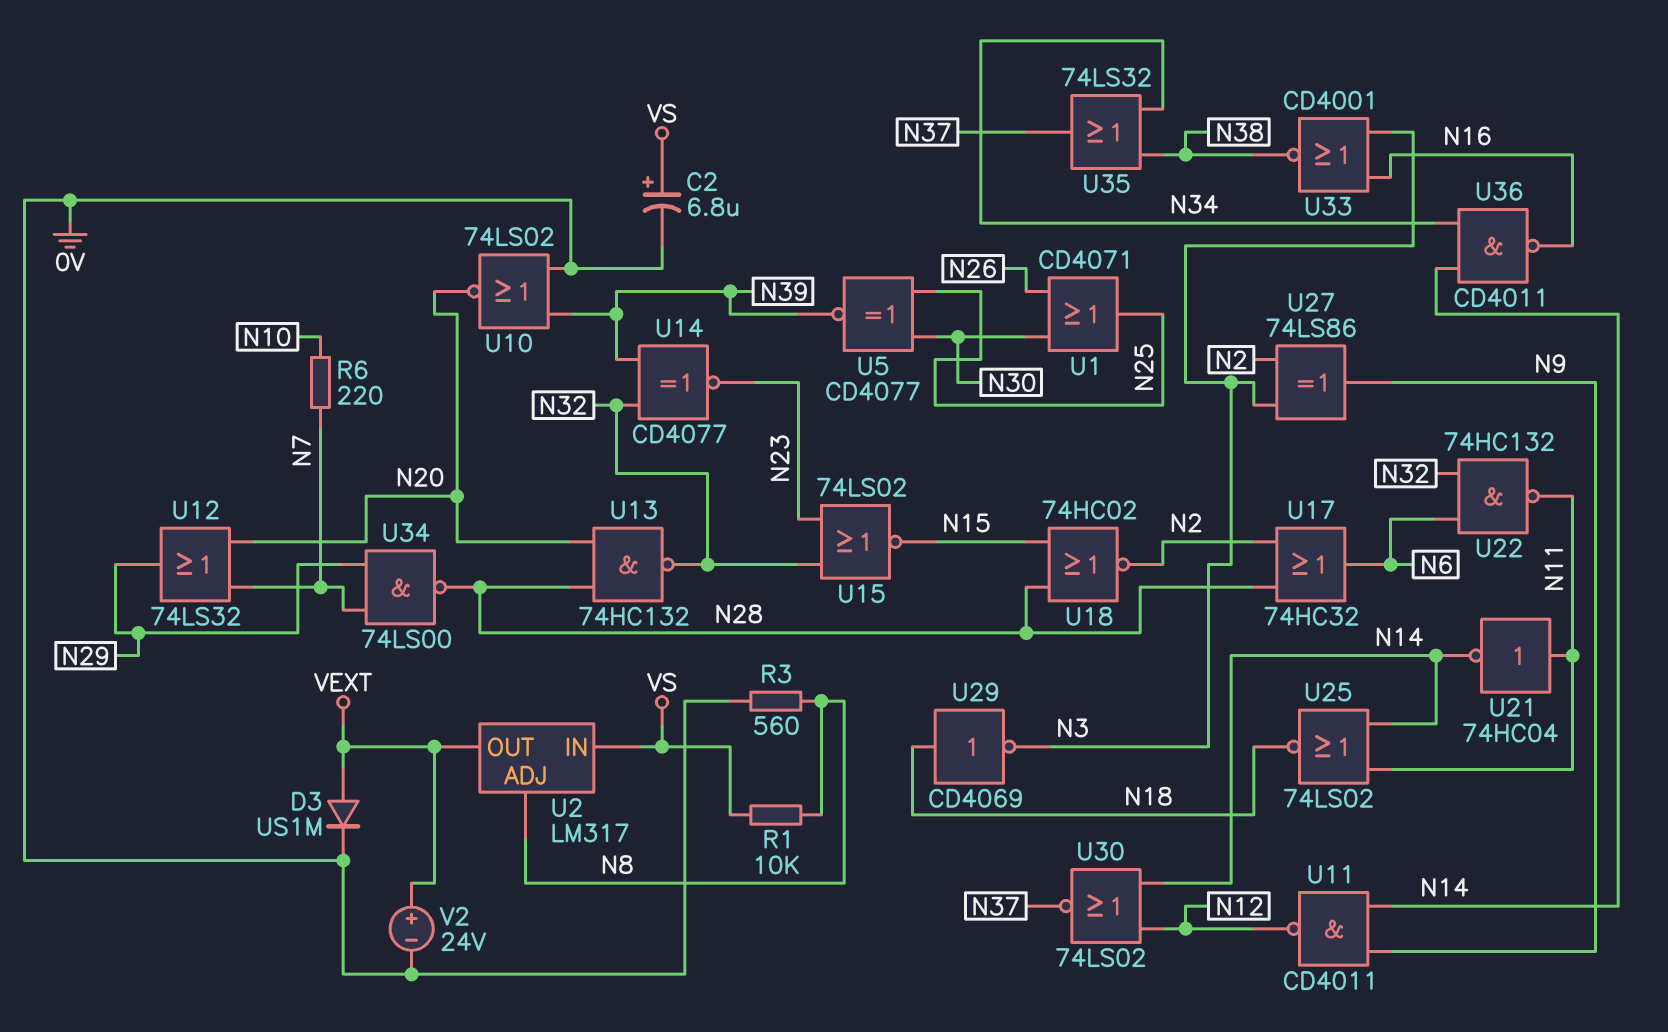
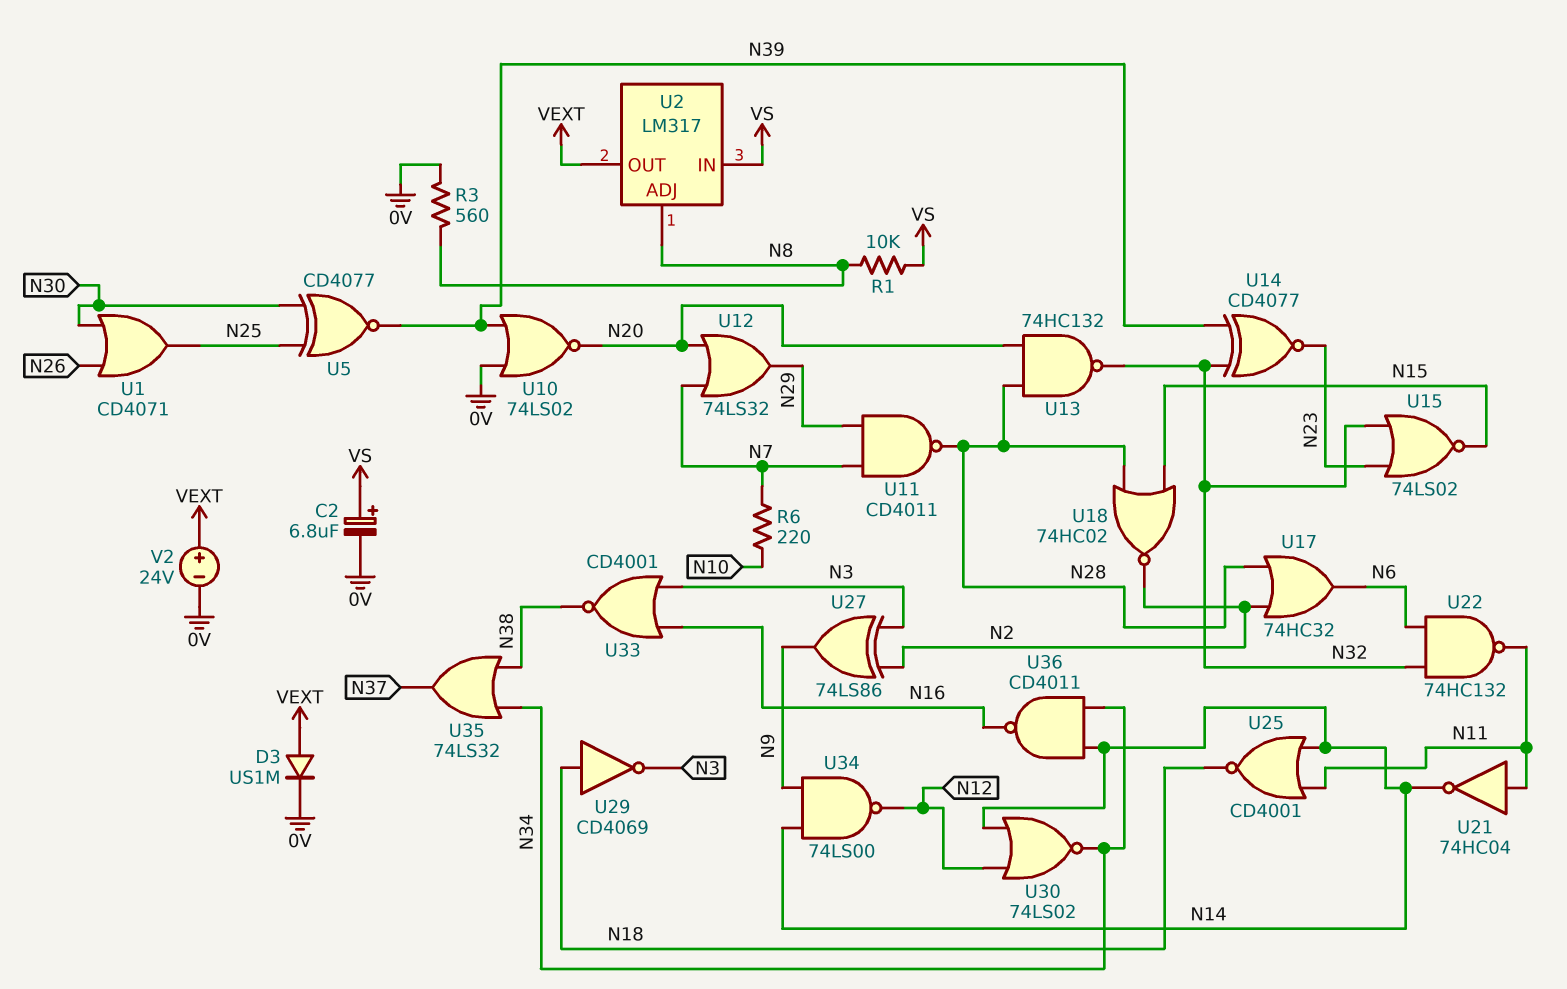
U11: NAND CD4011 (in N9, in N14, out N12) -> NAND CD4011 (in N7, in N29, out N28)
U25: NOR 74LS02 (in N11, in N14, out N18) -> NOR CD4001 (in N11, in N14, out N18)
U30: NOR 74LS02 (in N12, in N14, out N37) -> NOR 74LS02 (in N12, in N14, out N34)
U34: NAND 74LS00 (in N7, in N29, out N28) -> NAND 74LS00 (in N9, in N14, out N12)

